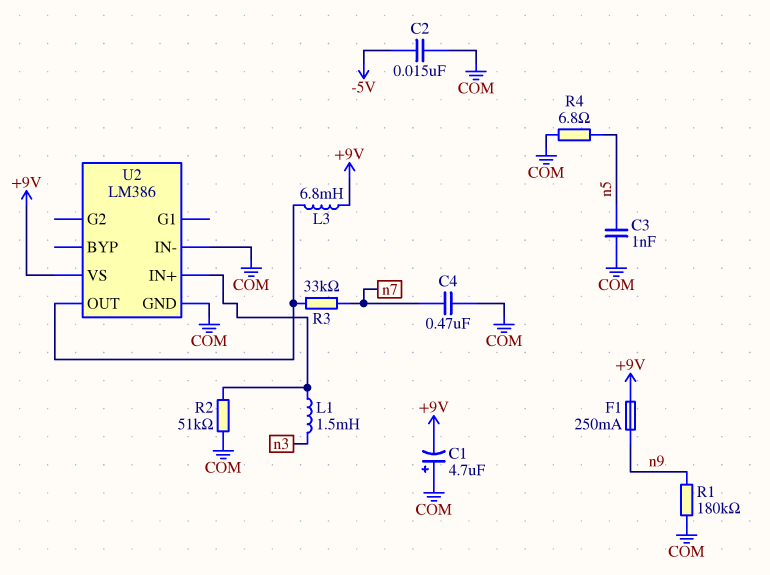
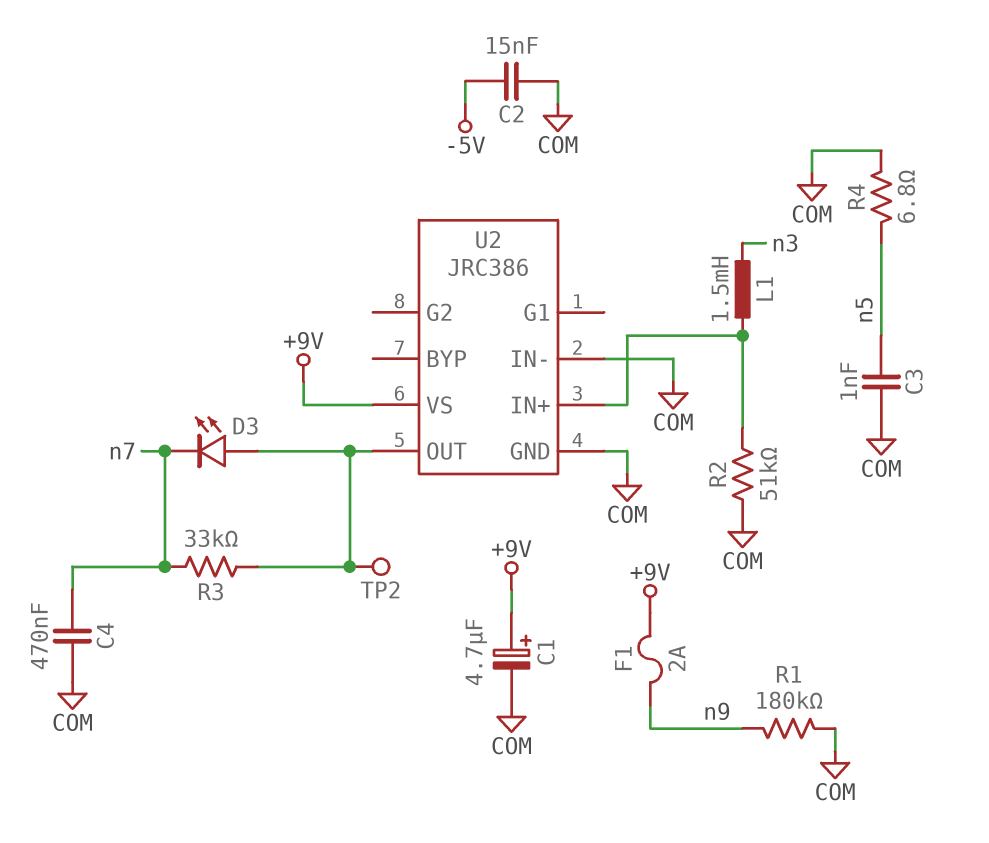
C1: 4.7uF (plus COM, minus +9V) -> 4.7uF (plus +9V, minus COM)
D3: none -> LED (A U2/OUT, K n7)
F1: 250mA (+9V, n9) -> 2A (+9V, n9)
L3: 6.8mH (+9V, U2/OUT) -> none
TP2: none -> test point (U2/OUT)
U2: LM386 -> JRC386

